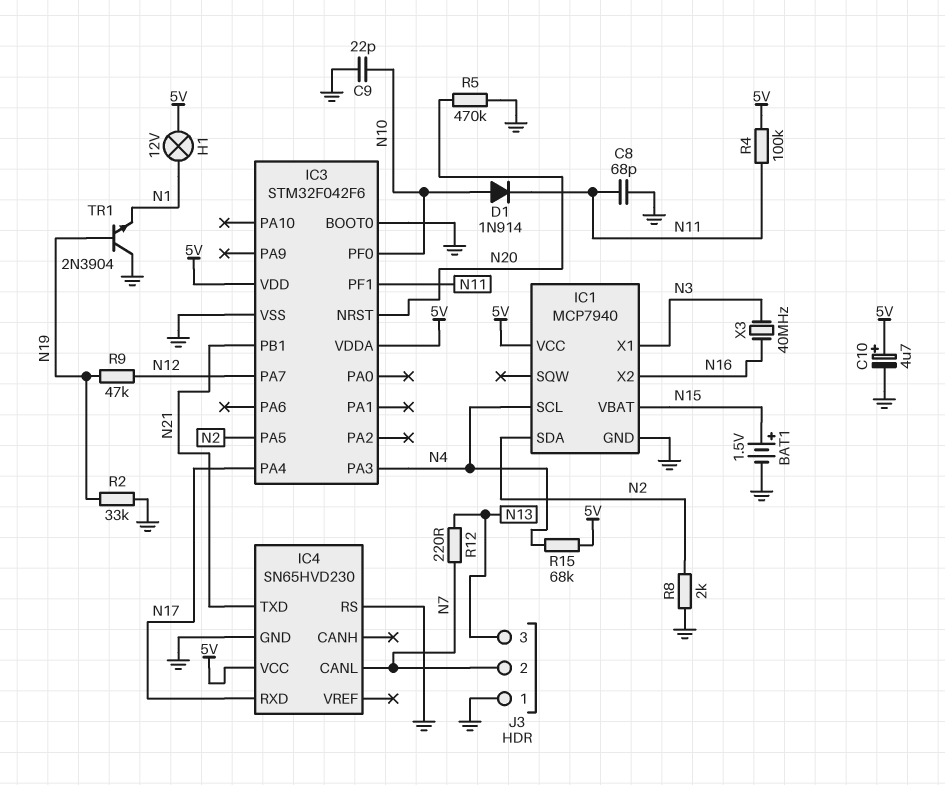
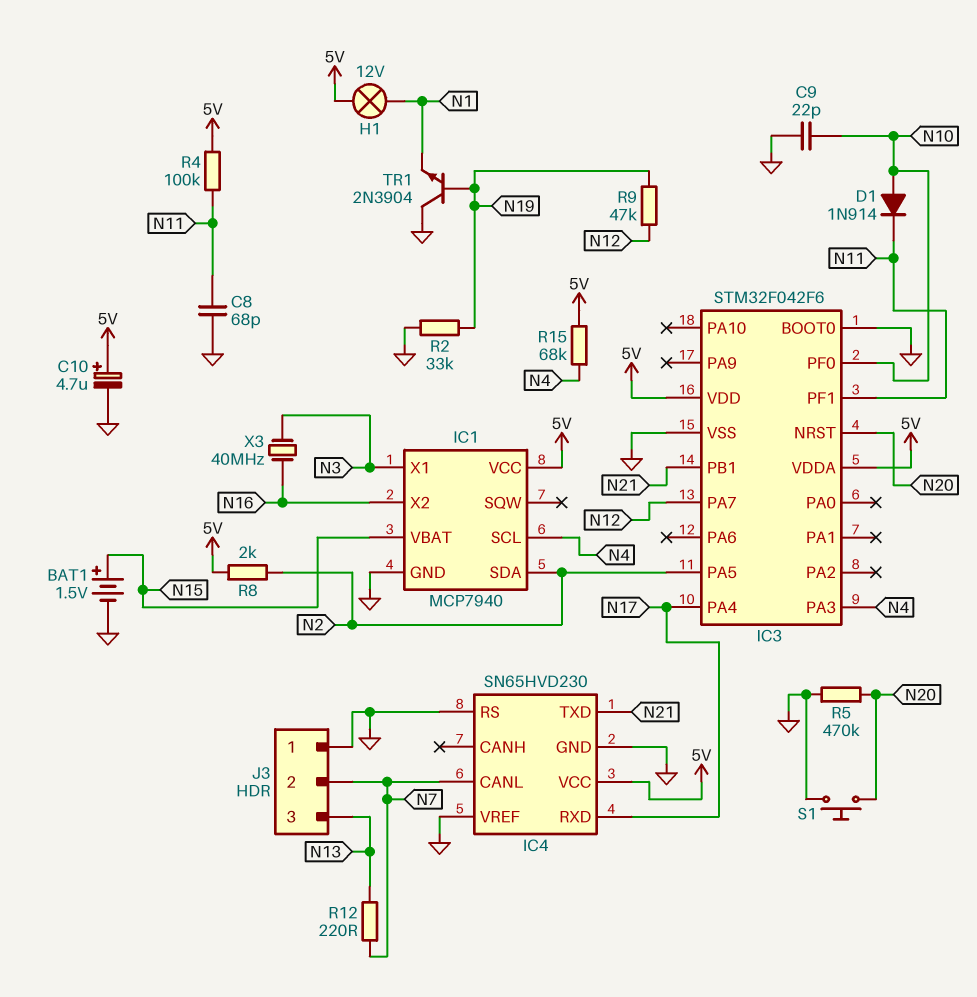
IC4 pin VREF: none -> GND
R8: 2k (GND, N2) -> 2k (5V, N2)
S1: none -> button (GND, N20)

